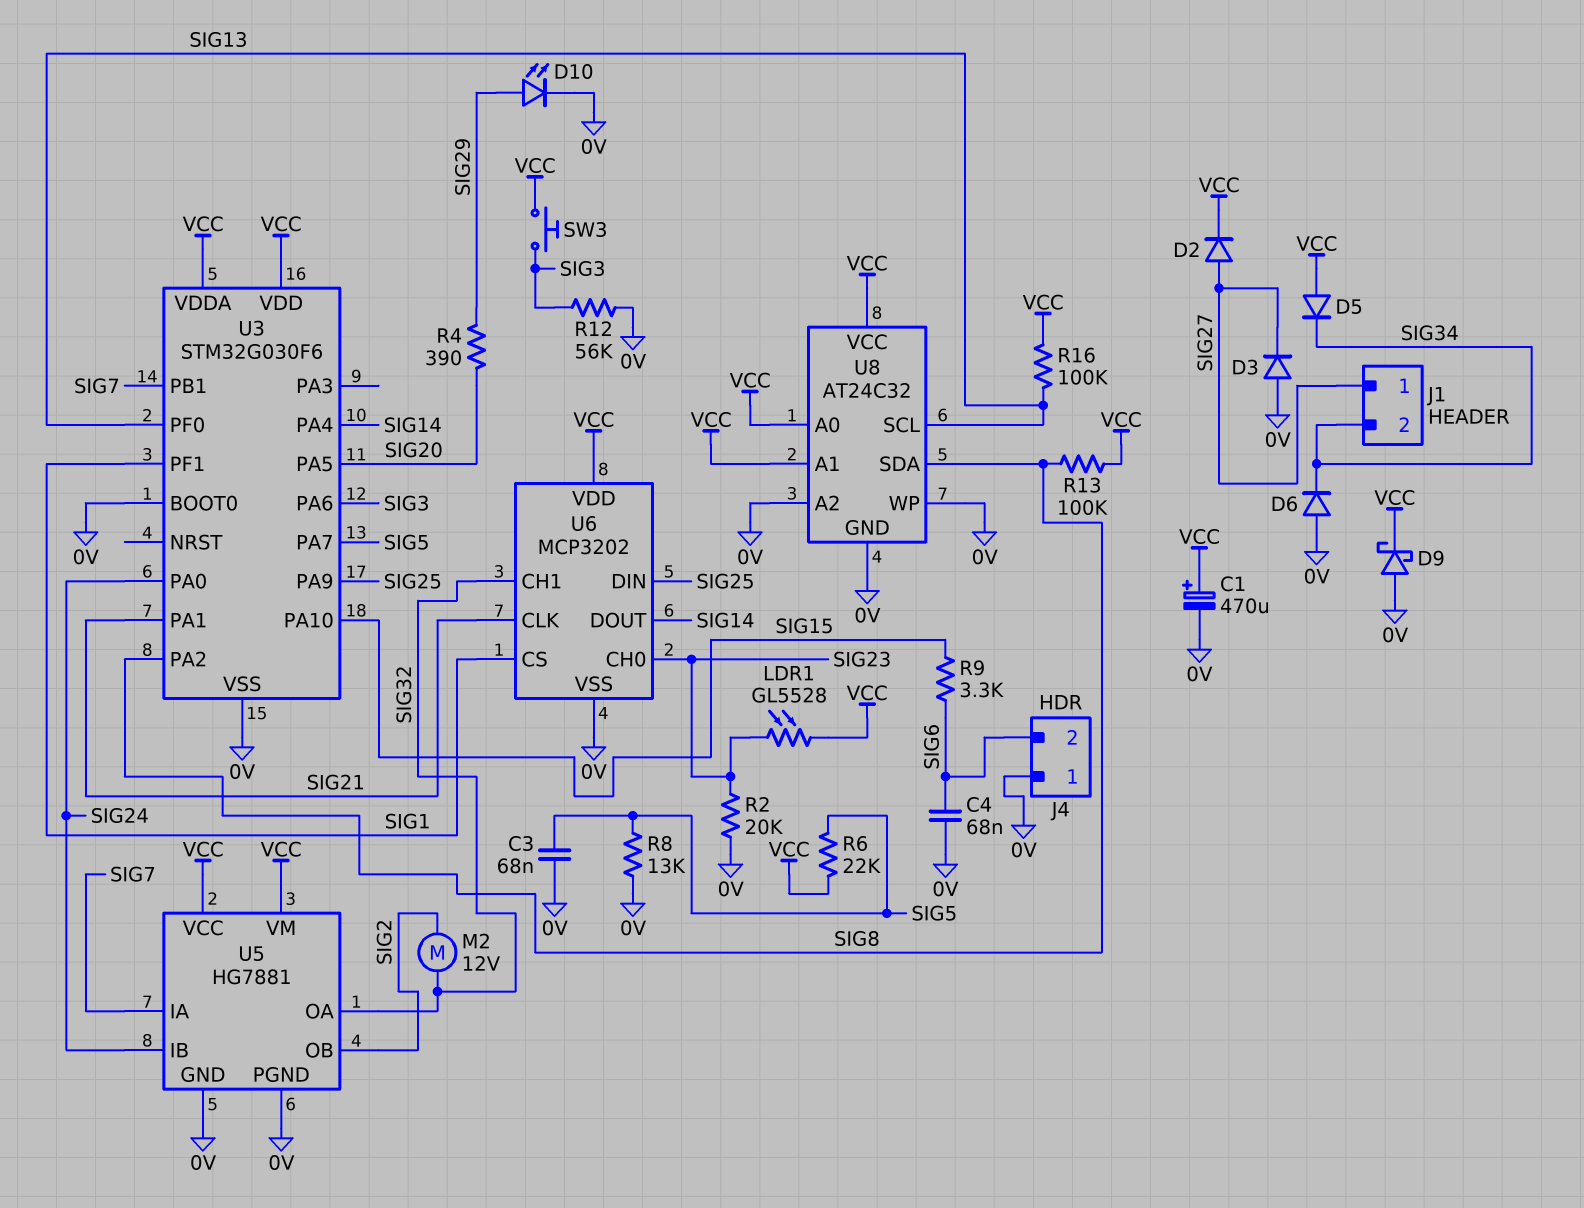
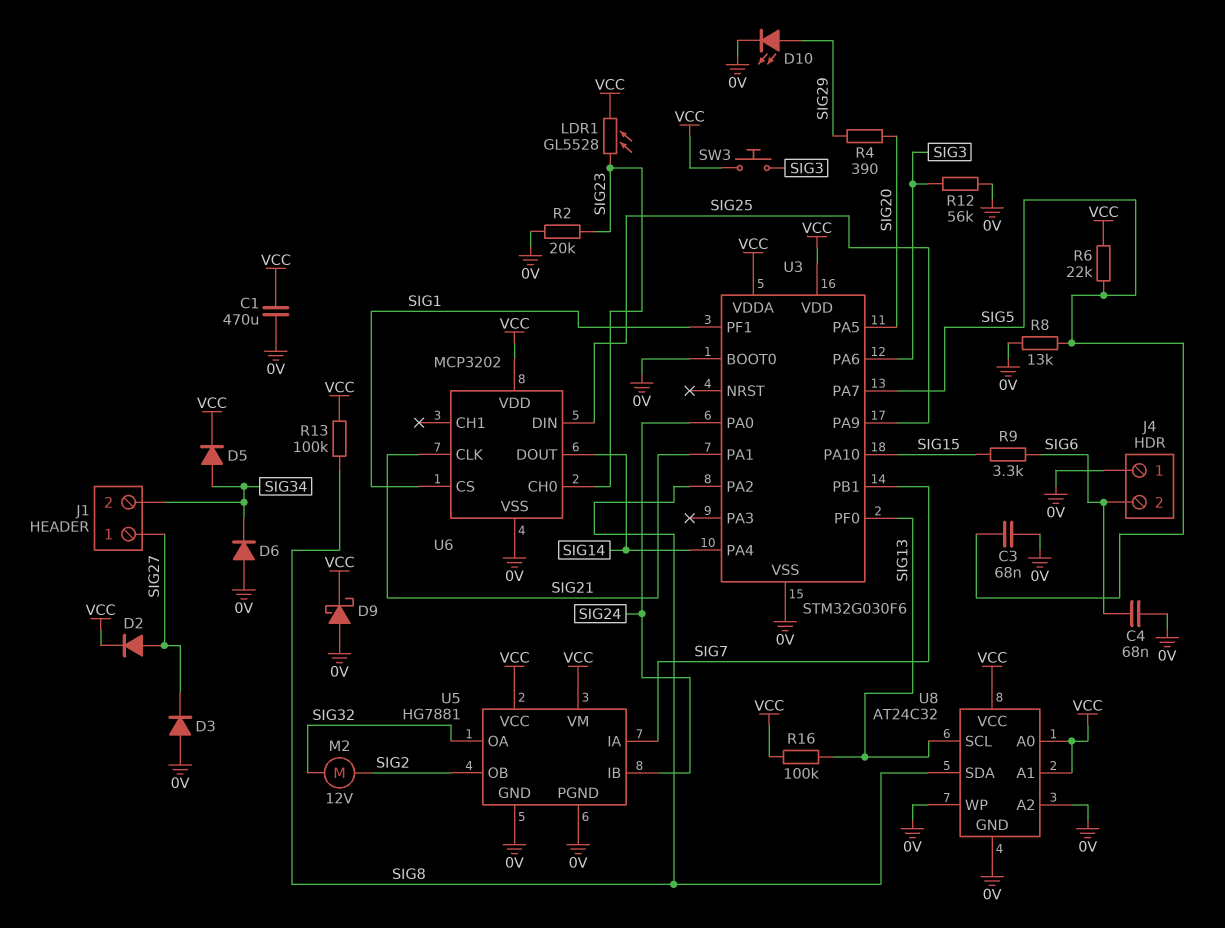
C1: 470uF (plus VCC, minus 0V) -> 470uF (0V, VCC)
D5: diode (A VCC, K SIG34) -> diode (A SIG34, K VCC)
U6 pin CH1: SIG32 -> none

